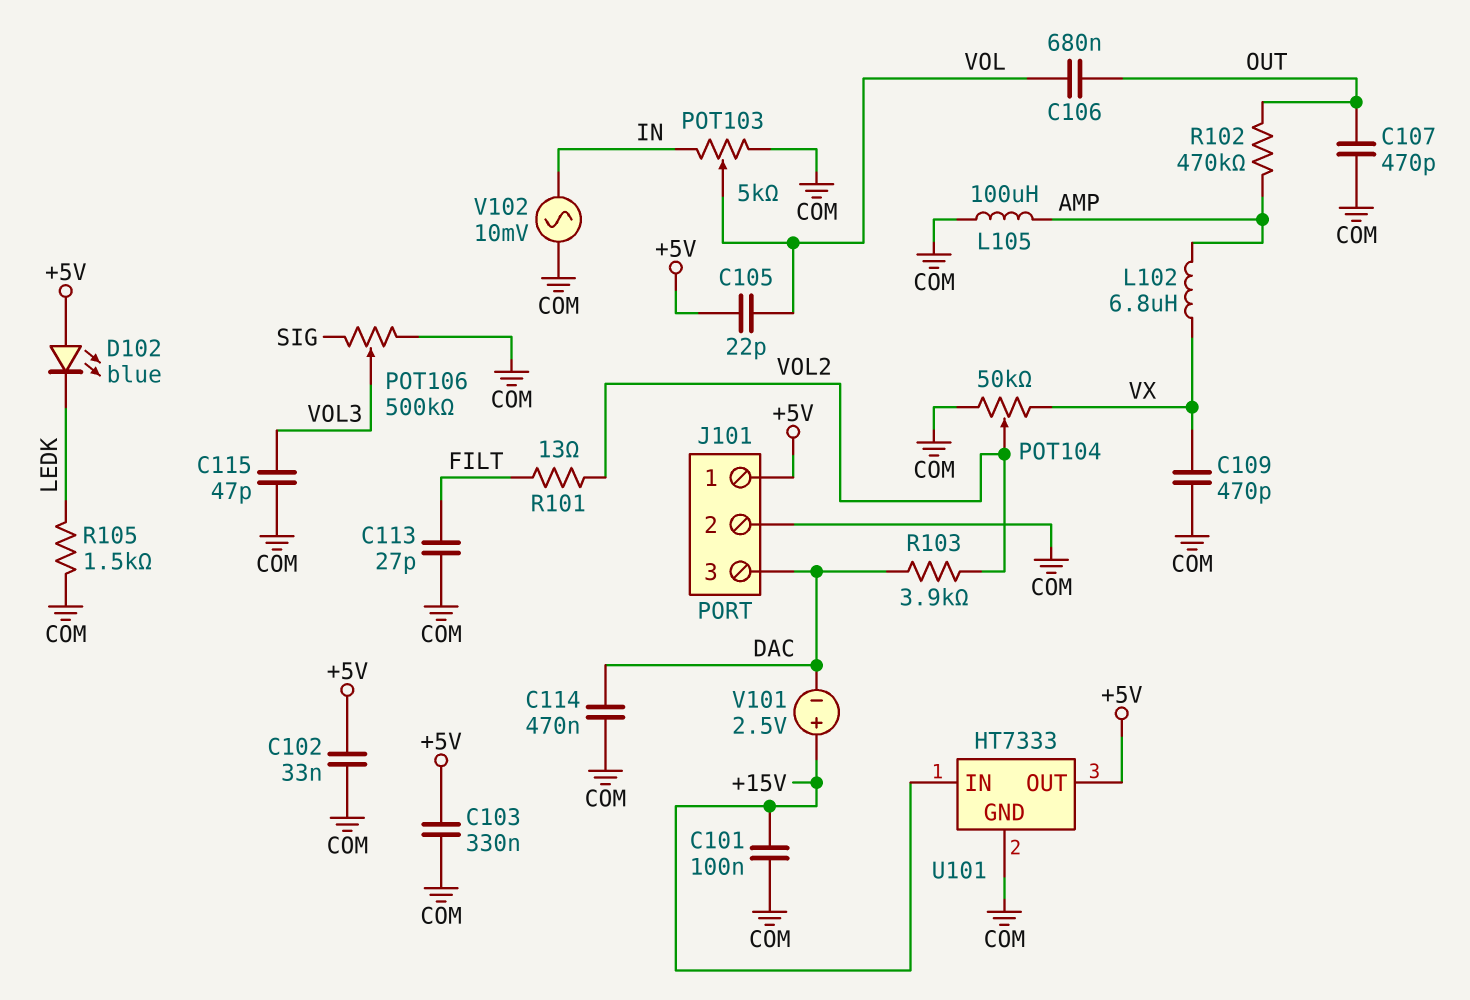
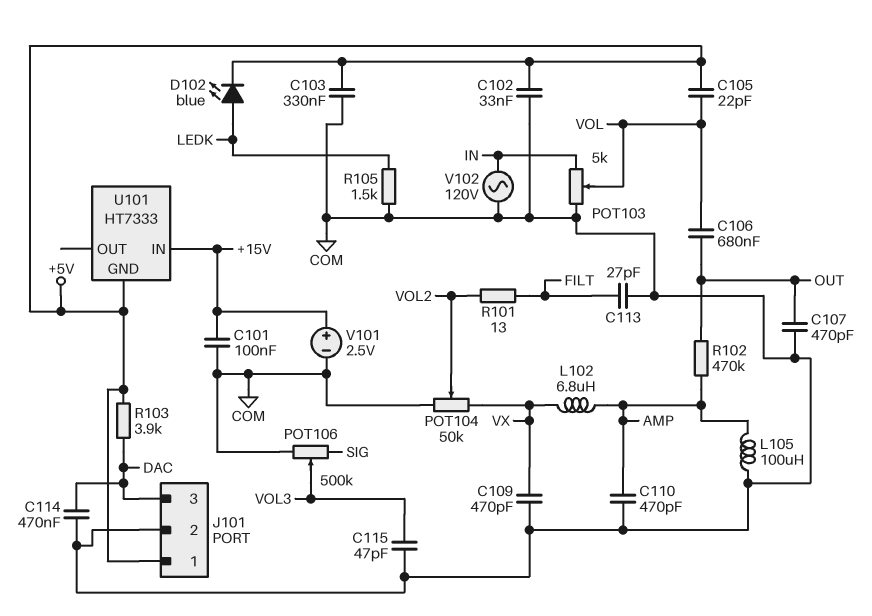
C110: none -> 470pF (AMP, COM)
D102: LED blue (A +5V, K LEDK) -> LED blue (A LEDK, K +5V)
R103: 3.9k (DAC, VOL2) -> 3.9k (+5V, DAC)
U101 pin GND: COM -> +5V
U101 pin OUT: +5V -> none
V101: 2.5V (plus +15V, minus DAC) -> 2.5V (plus +15V, minus COM)
V102: AC 10mV (COM, IN) -> AC 120V (COM, IN)

